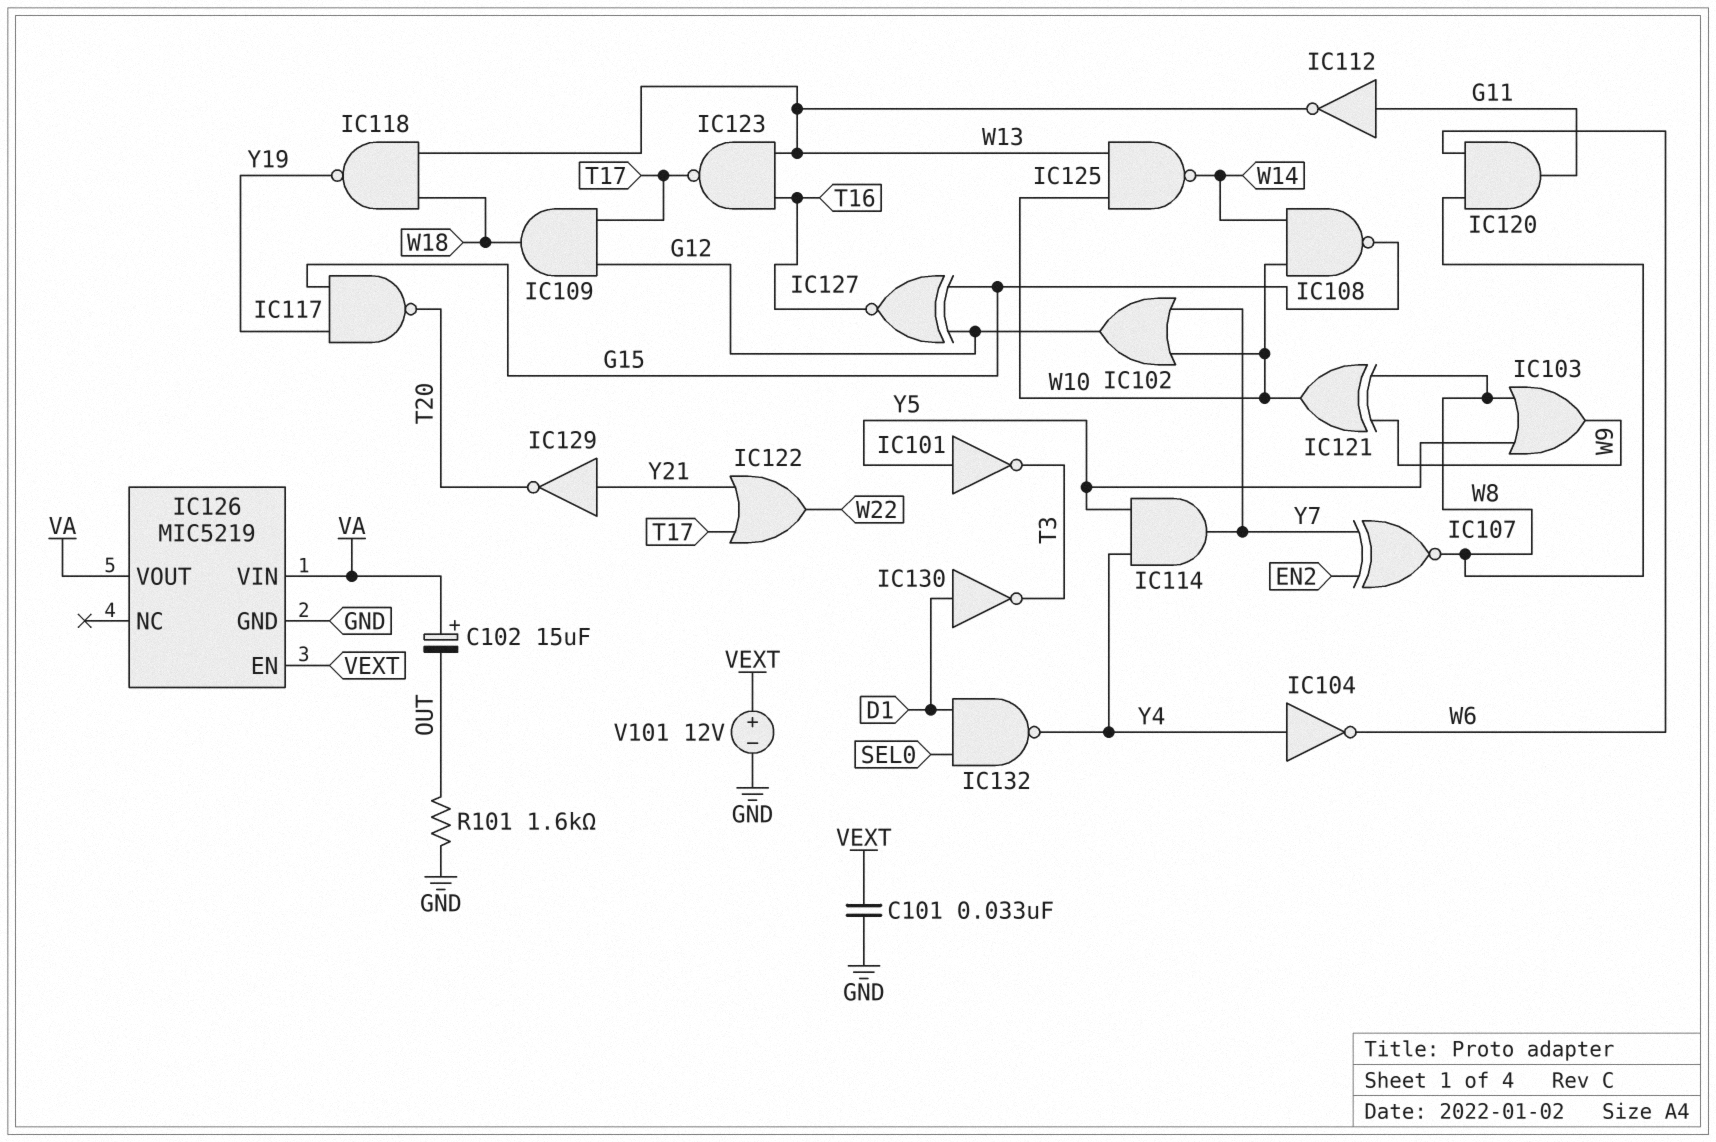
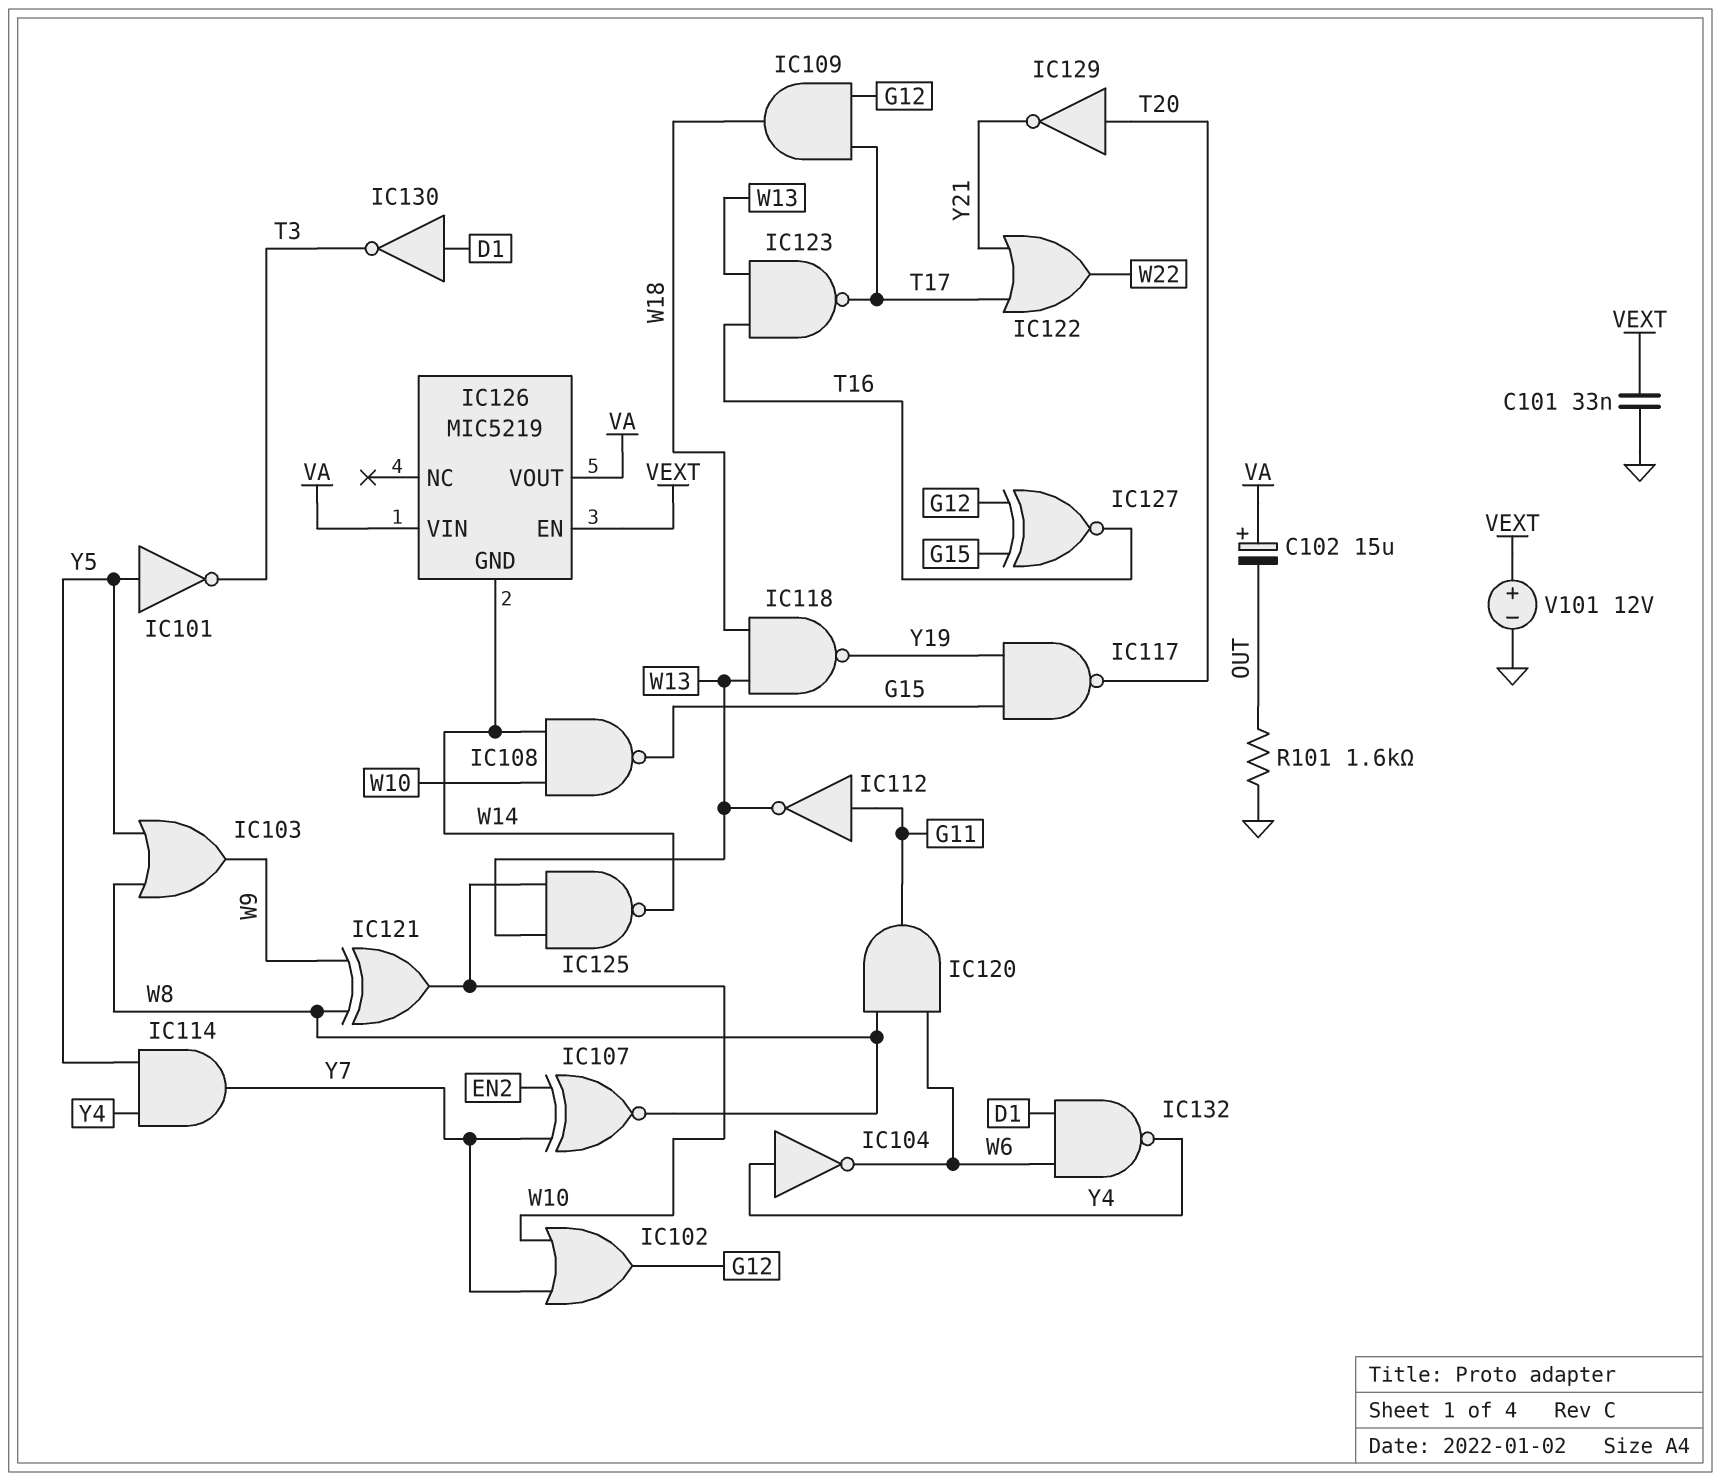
IC126 pin GND: GND -> W14
IC129: NOT (in Y21, out T20) -> NOT (in T20, out Y21)
IC132: NAND (in D1, in SEL0, out Y4) -> NAND (in D1, in W6, out Y4)

